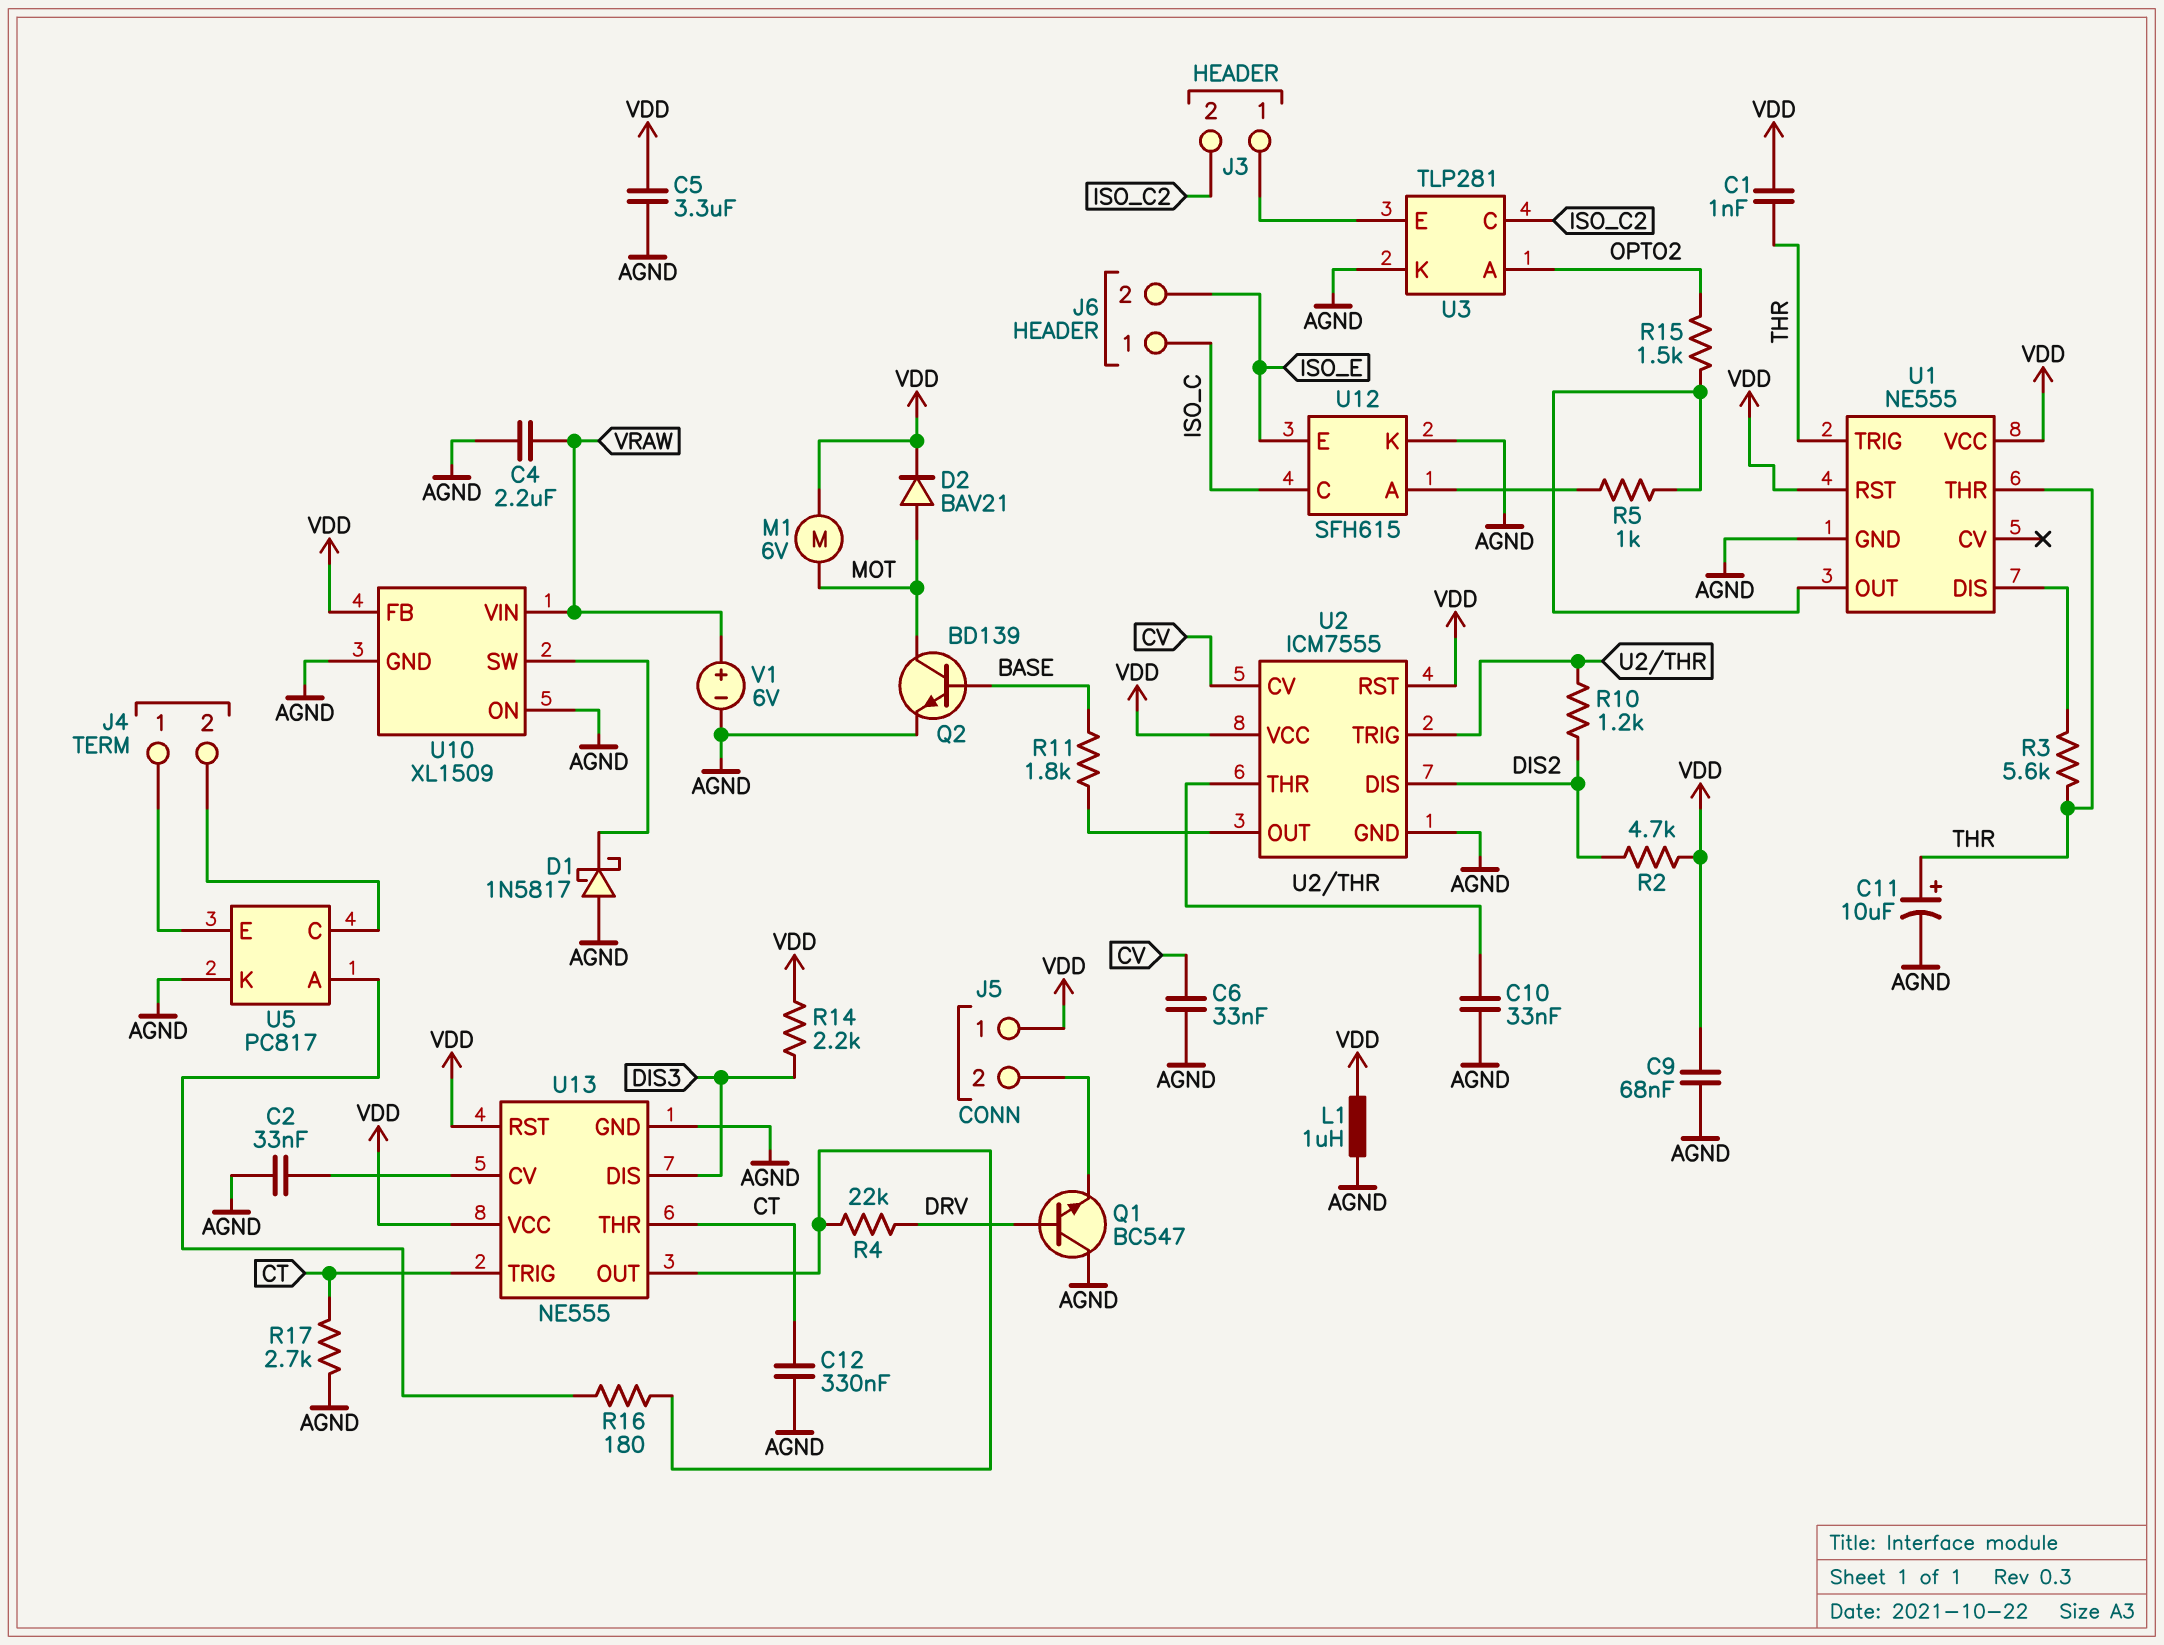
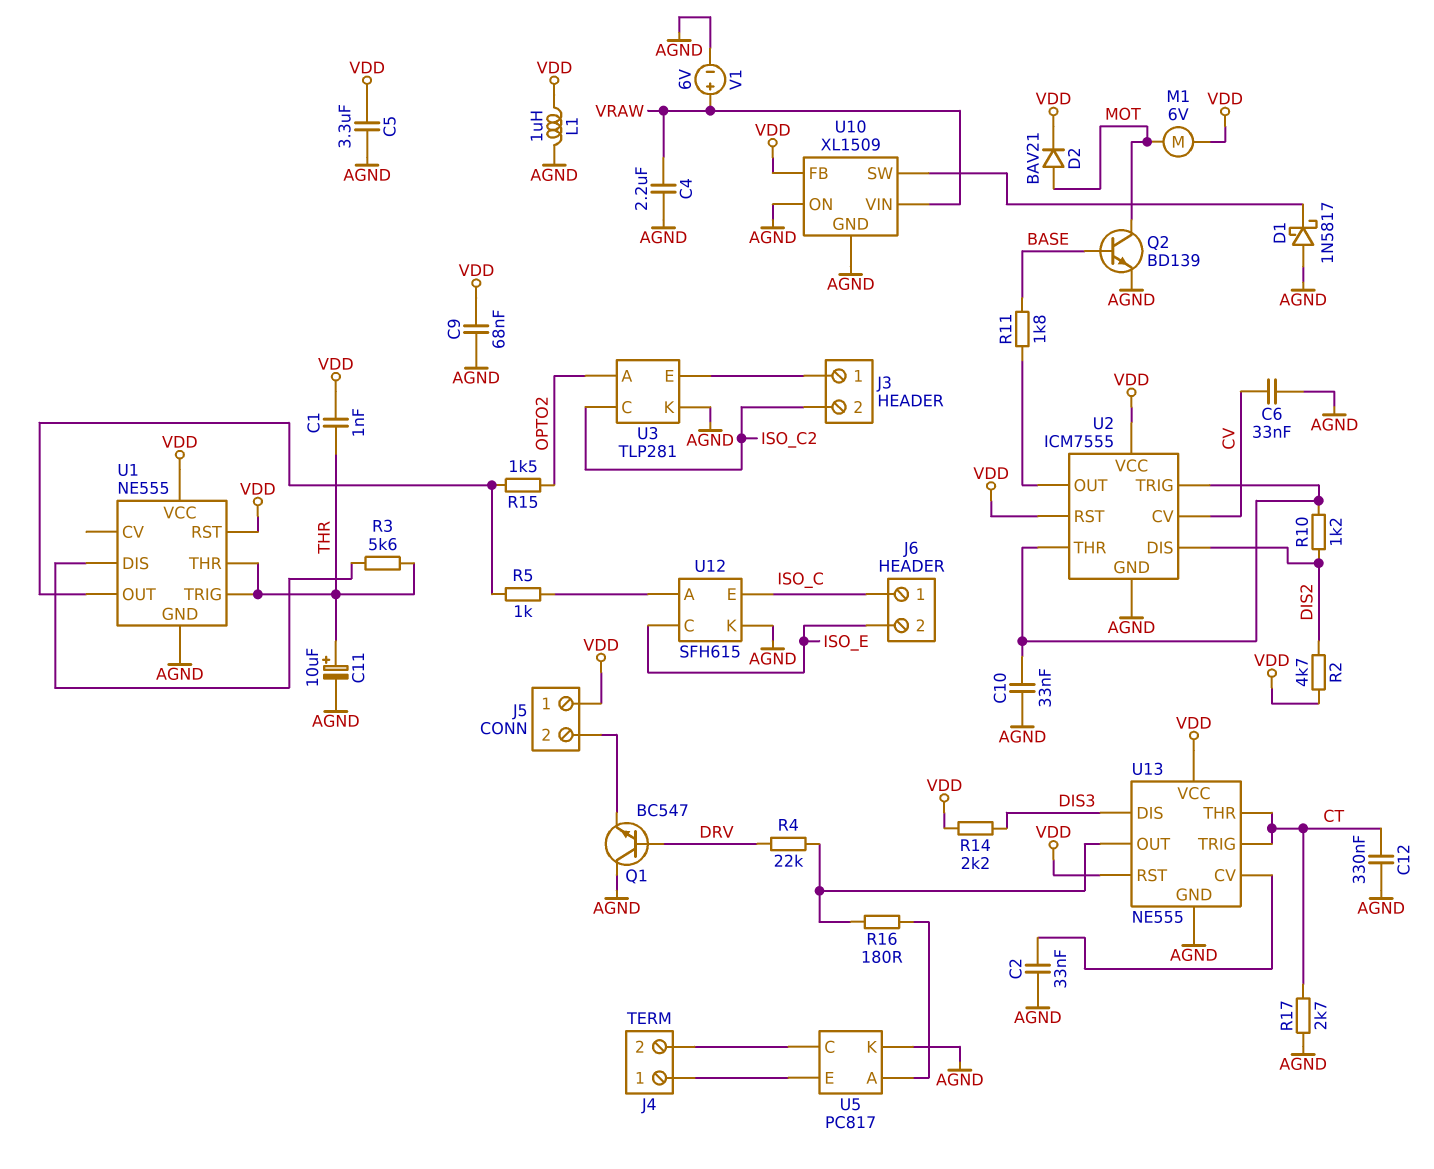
U12 pin C: ISO_C -> ISO_E
U12 pin E: ISO_E -> ISO_C

